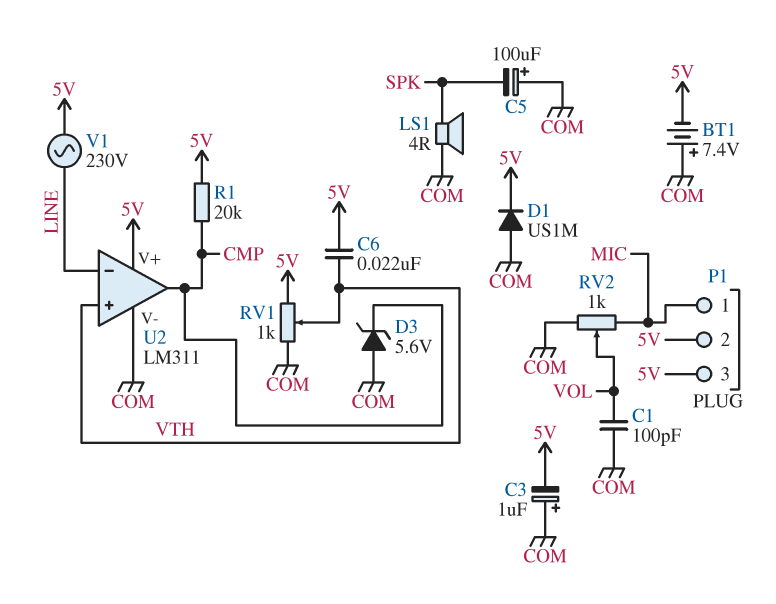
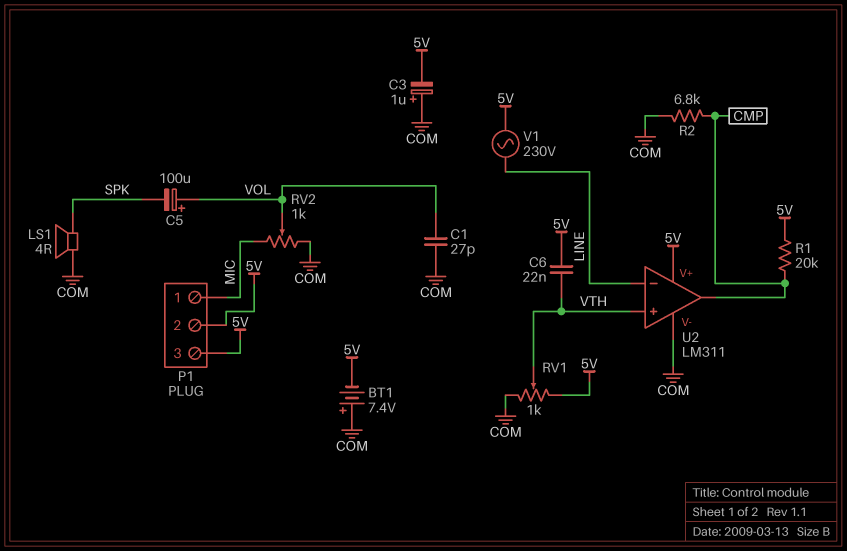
C1: 100pF (COM, VOL) -> 27pF (COM, VOL)
C5: 100uF (plus COM, minus SPK) -> 100uF (plus VOL, minus SPK)
D1: diode US1M (A COM, K 5V) -> none
D3: zener 5.6V (A COM, K CMP) -> none
R2: none -> 6.8k (CMP, COM)

